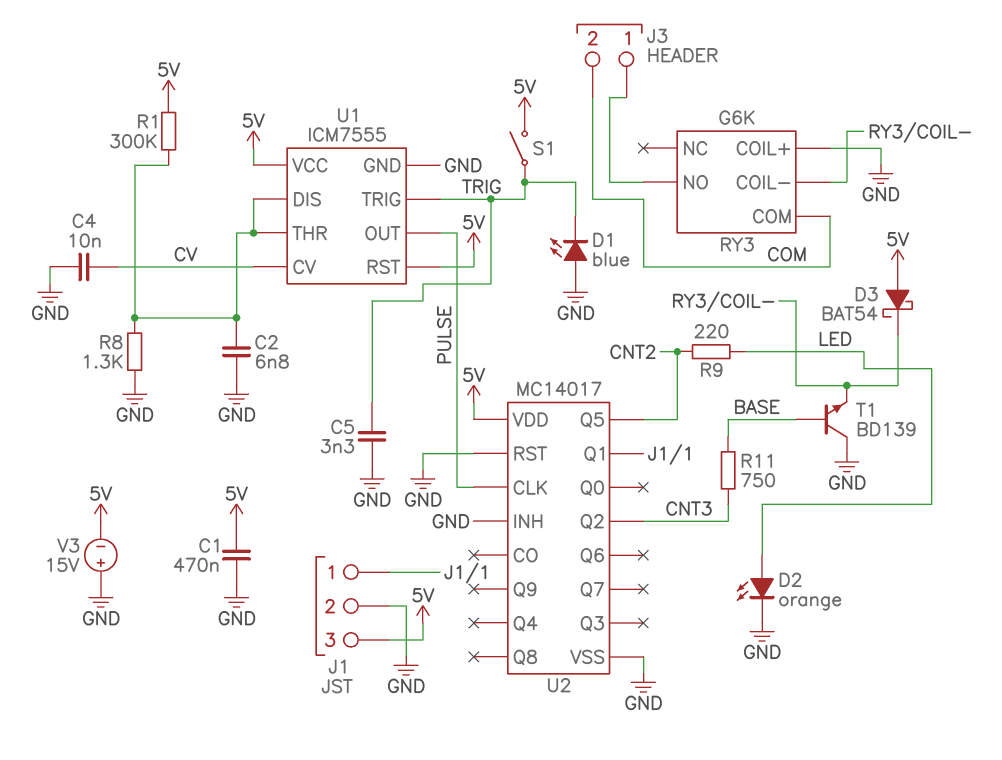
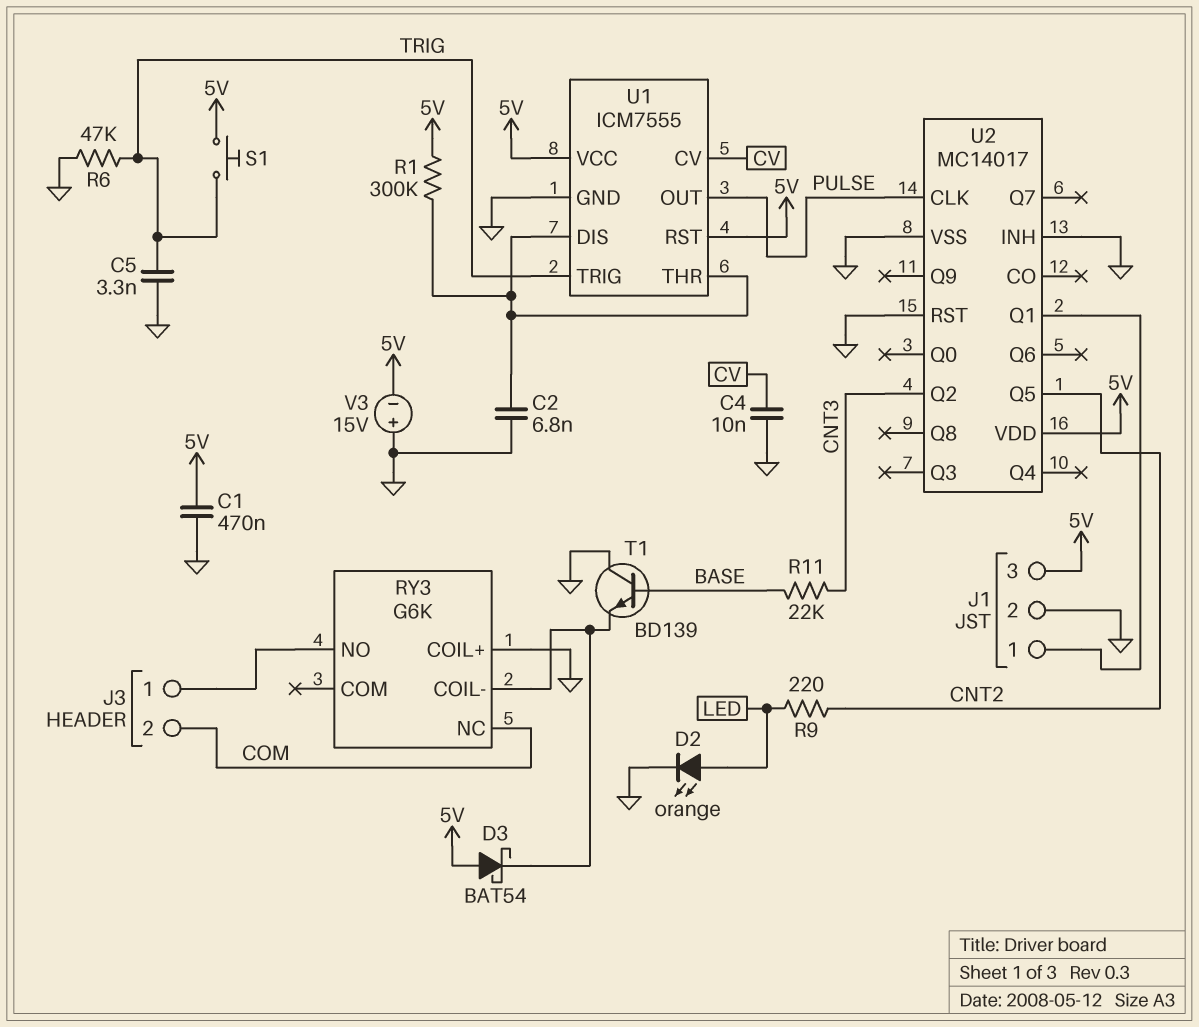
D1: LED blue (A GND, K TRIG) -> none
R6: none -> 47k (GND, TRIG)
R8: 1.3k (GND, U1/DIS) -> none
R11: 750 (BASE, CNT3) -> 22k (BASE, CNT3)
RY3 pin COM: COM -> none
RY3 pin NC: none -> COM
S1: switch (5V, TRIG) -> button (5V, TRIG)

